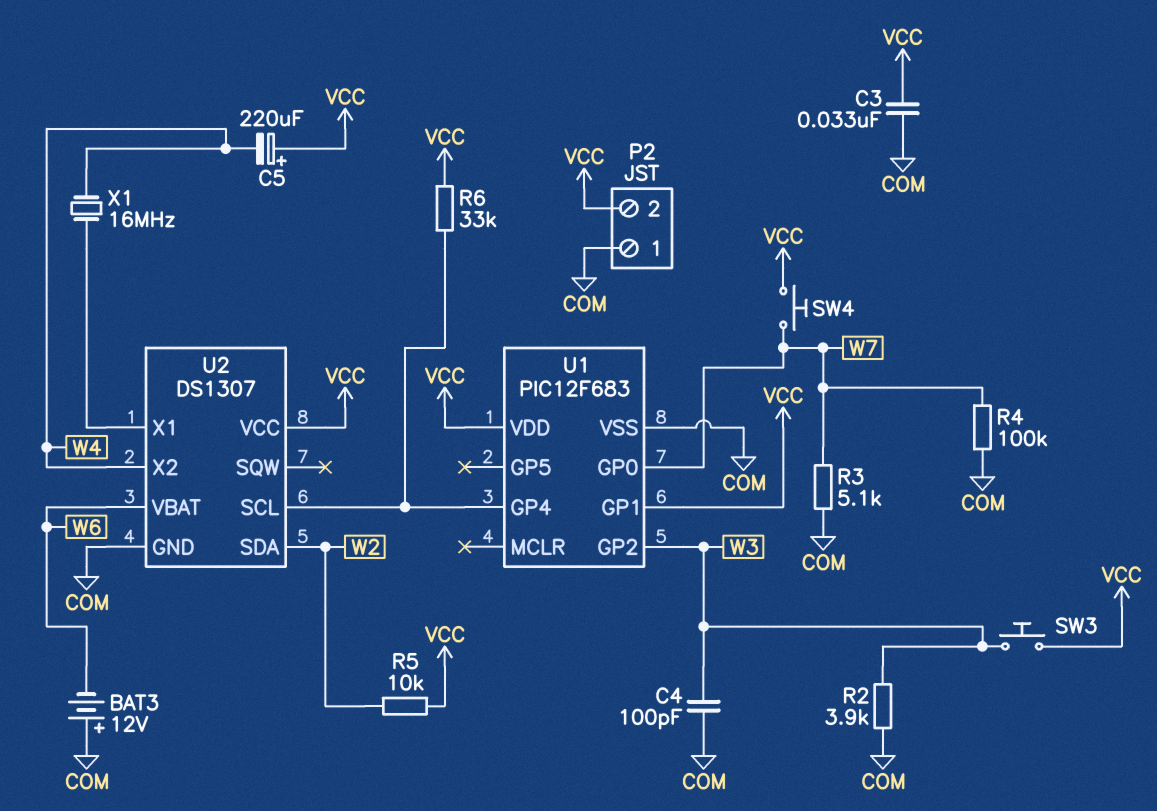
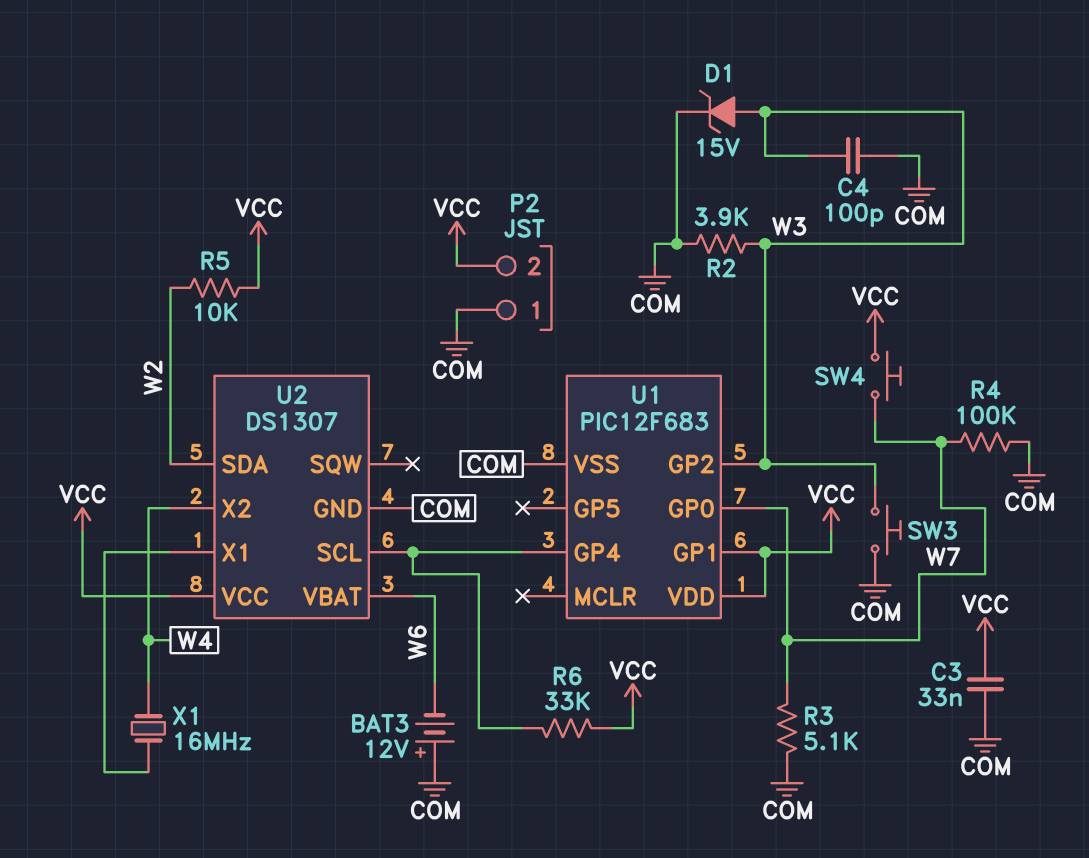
C5: 220uF (plus VCC, minus W4) -> none
D1: none -> zener 15V (A W3, K COM)
SW3: button (VCC, W3) -> button (COM, W3)

